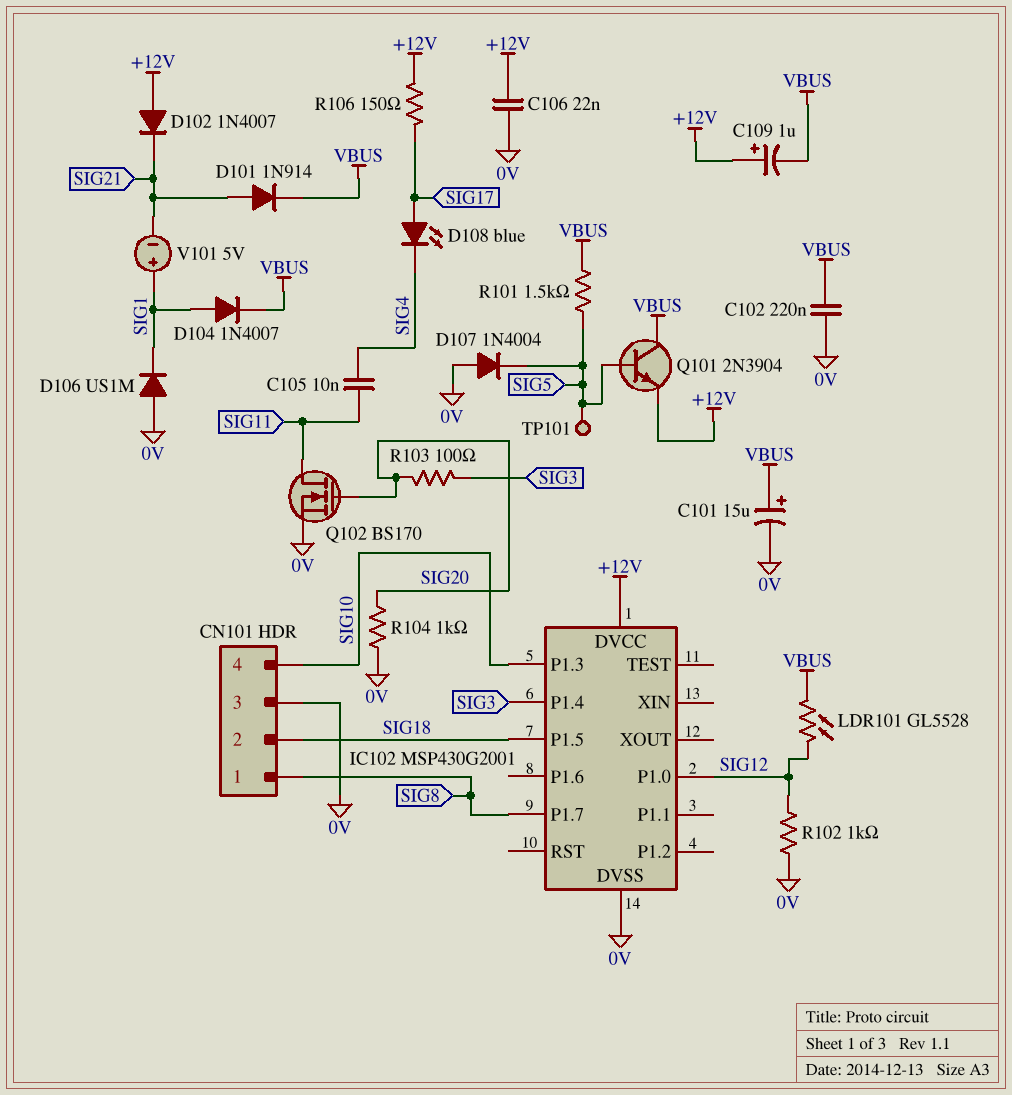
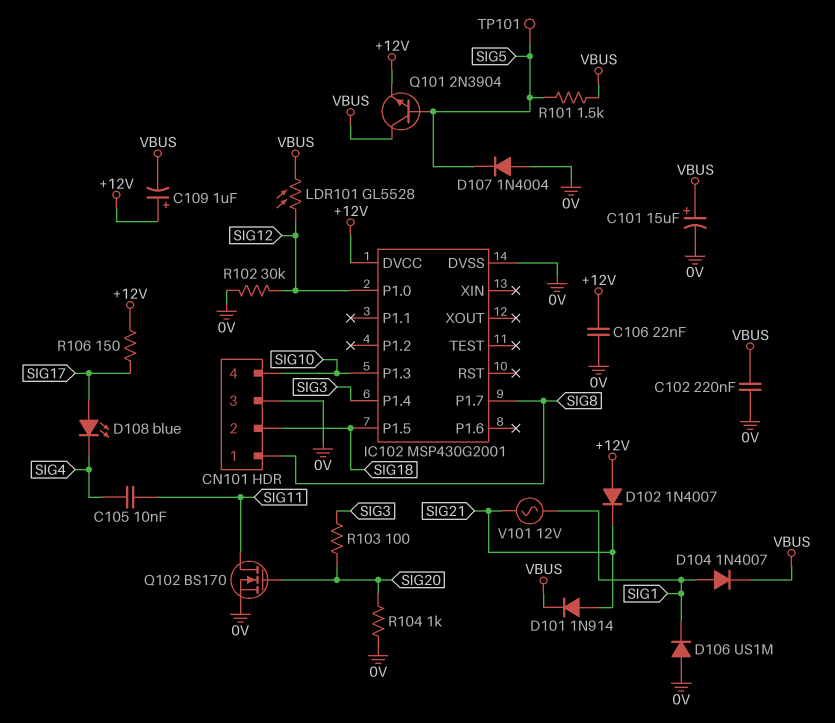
R102: 1k (0V, SIG12) -> 30k (0V, SIG12)
V101: 5V (plus SIG1, minus SIG21) -> AC 12V (SIG1, SIG21)

